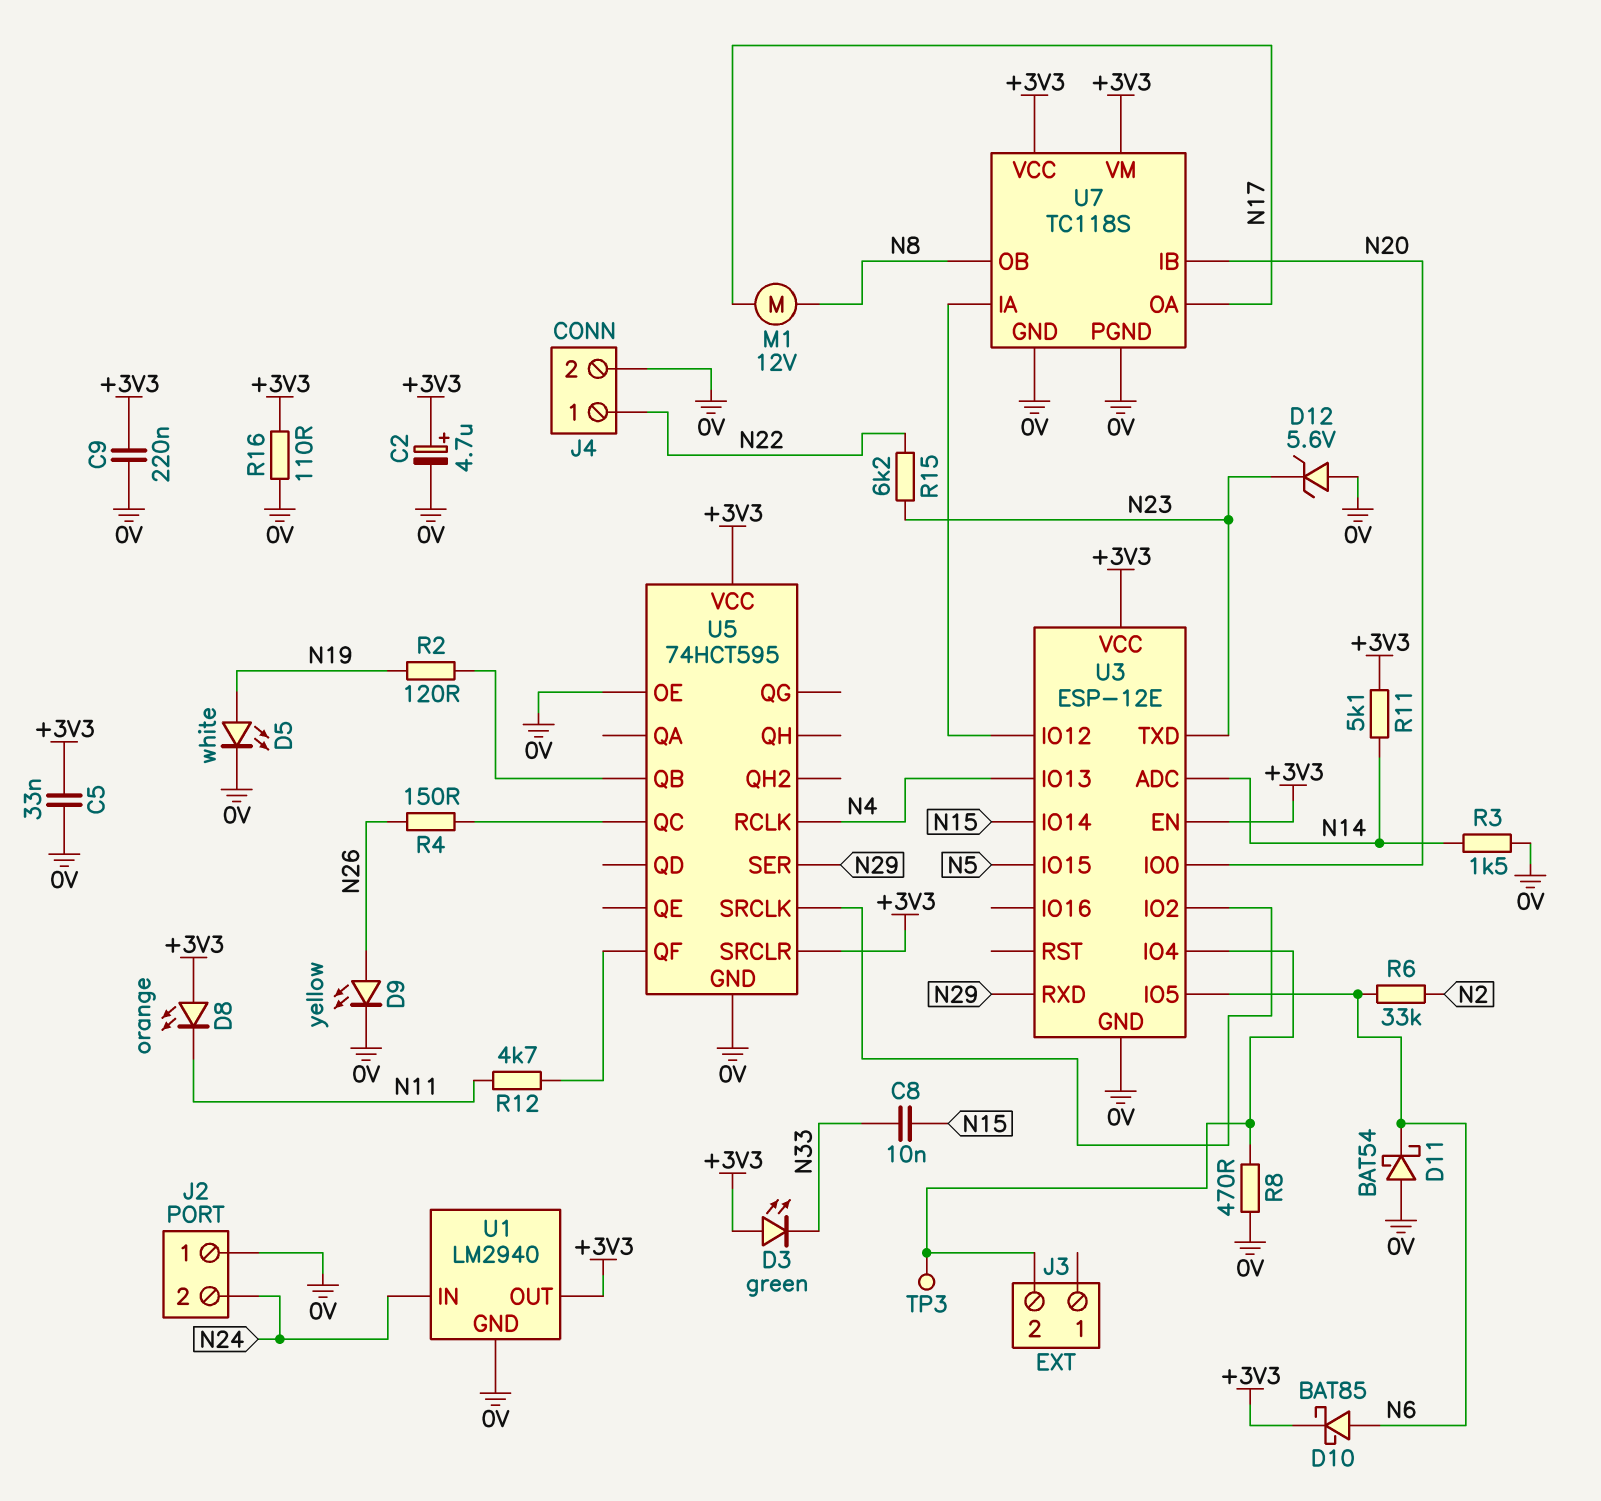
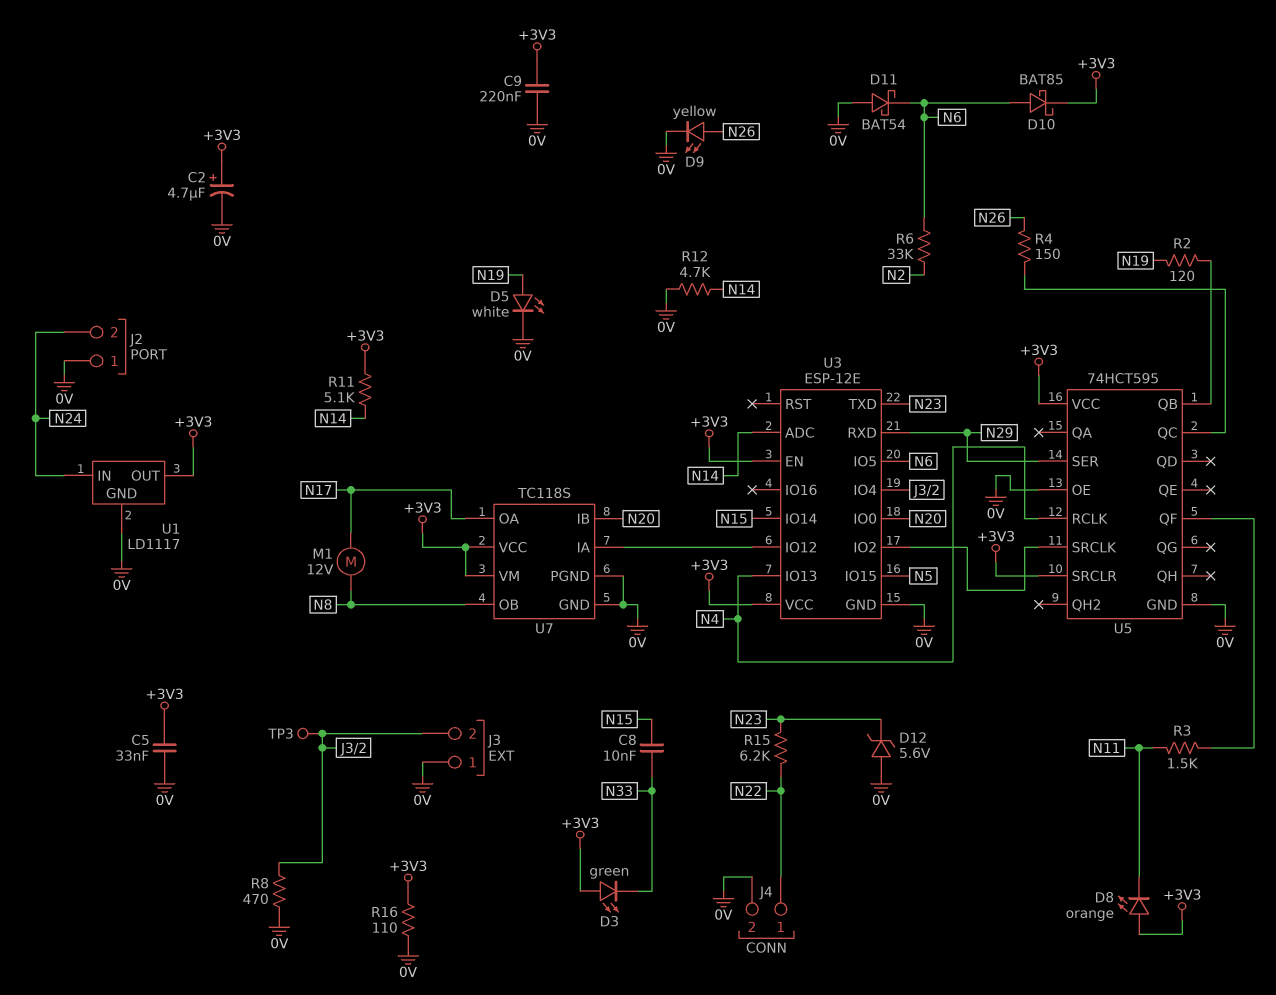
J3 pin 1: none -> 0V
R3: 1.5k (0V, N14) -> 1.5k (N11, U5/QF)
R12: 4.7k (N11, U5/QF) -> 4.7k (0V, N14)
U1: LM2940 -> LD1117

